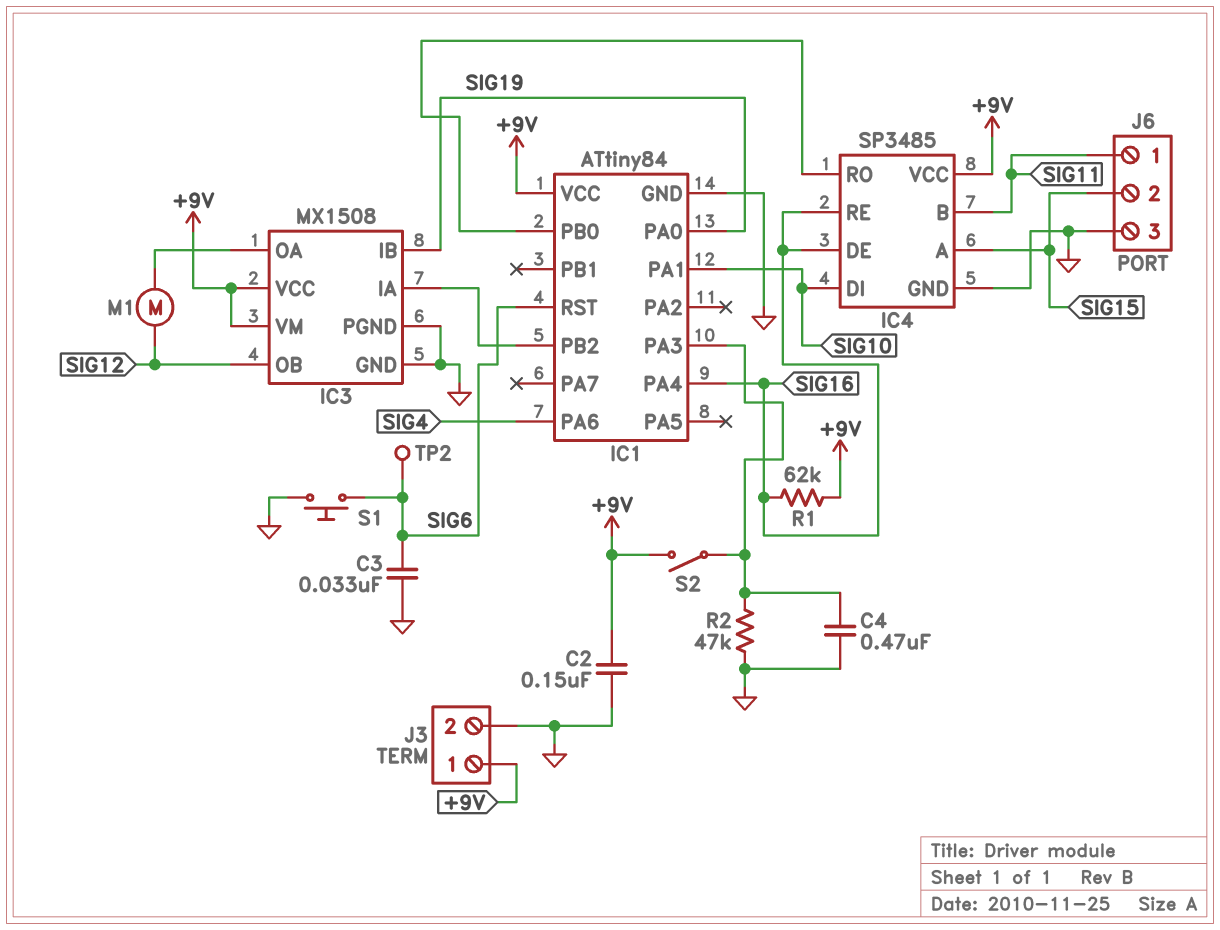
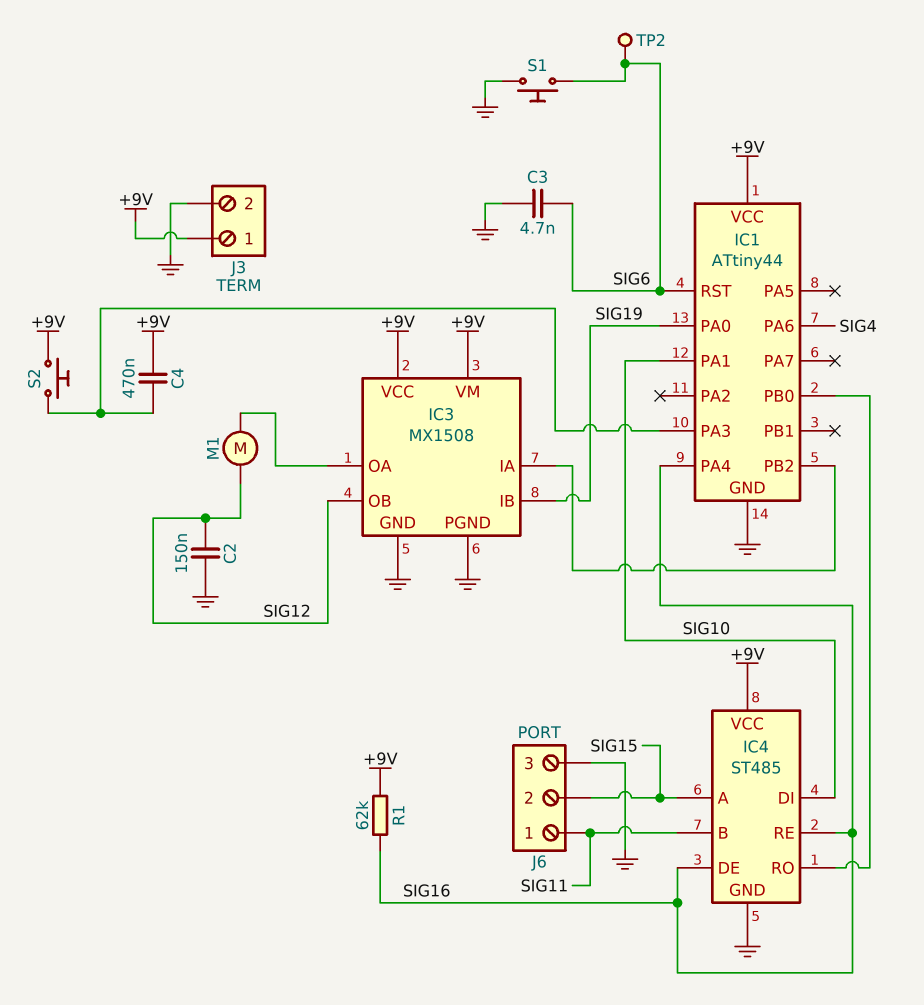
C2: 150nF (+9V, GND) -> 150nF (GND, SIG12)
C3: 33nF (GND, SIG6) -> 4.7nF (GND, SIG6)
C4: 470nF (GND, IC1/PA3) -> 470nF (+9V, IC1/PA3)
IC1: ATtiny84 -> ATtiny44
IC4: SP3485 -> ST485
R2: 47k (GND, IC1/PA3) -> none
S2: switch (+9V, IC1/PA3) -> button (+9V, IC1/PA3)

